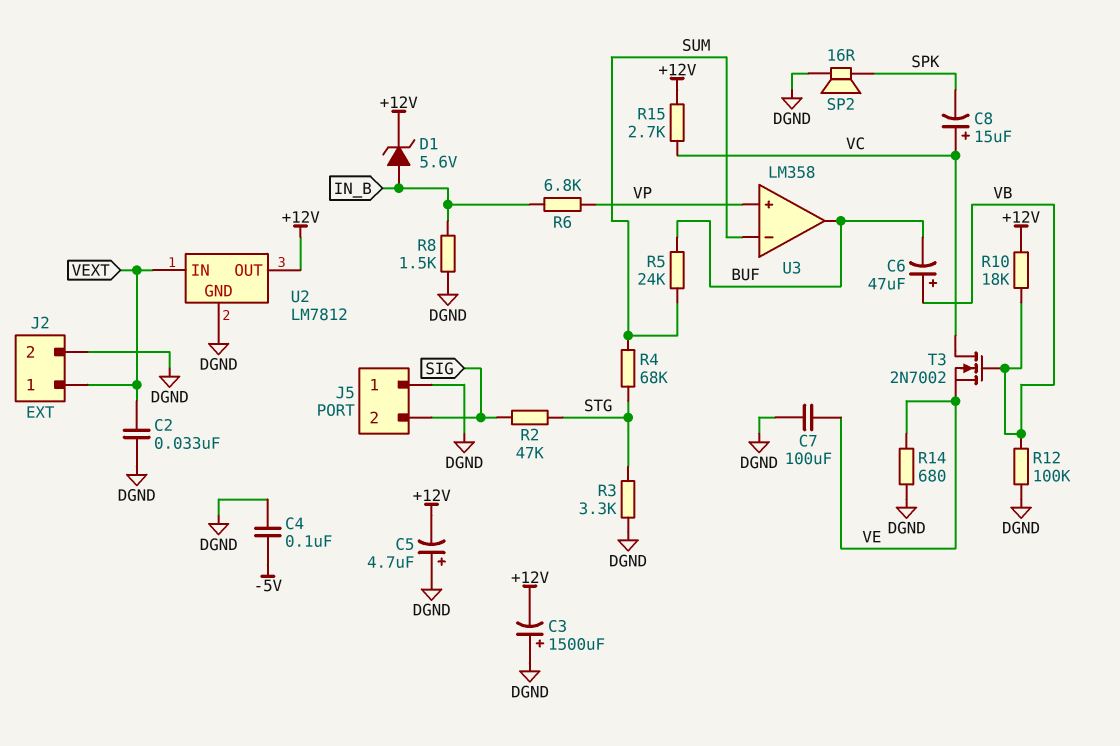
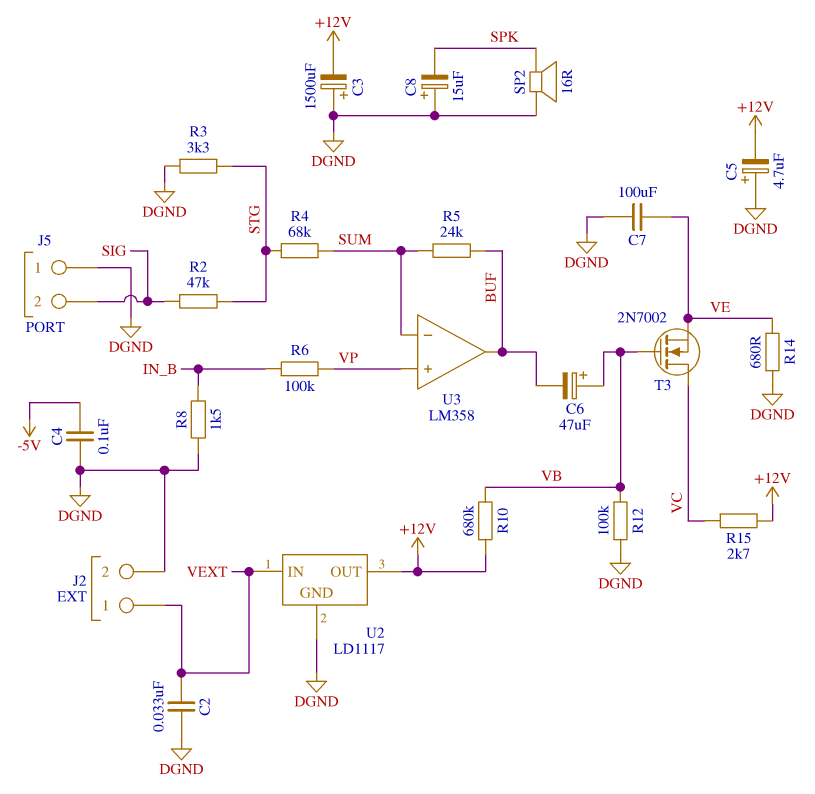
C8: 15uF (plus VC, minus SPK) -> 15uF (plus DGND, minus SPK)
D1: zener 5.6V (A IN_B, K +12V) -> none
R6: 6.8k (IN_B, VP) -> 100k (IN_B, VP)
R10: 18k (+12V, VB) -> 680k (+12V, VB)
U2: LM7812 -> LD1117

